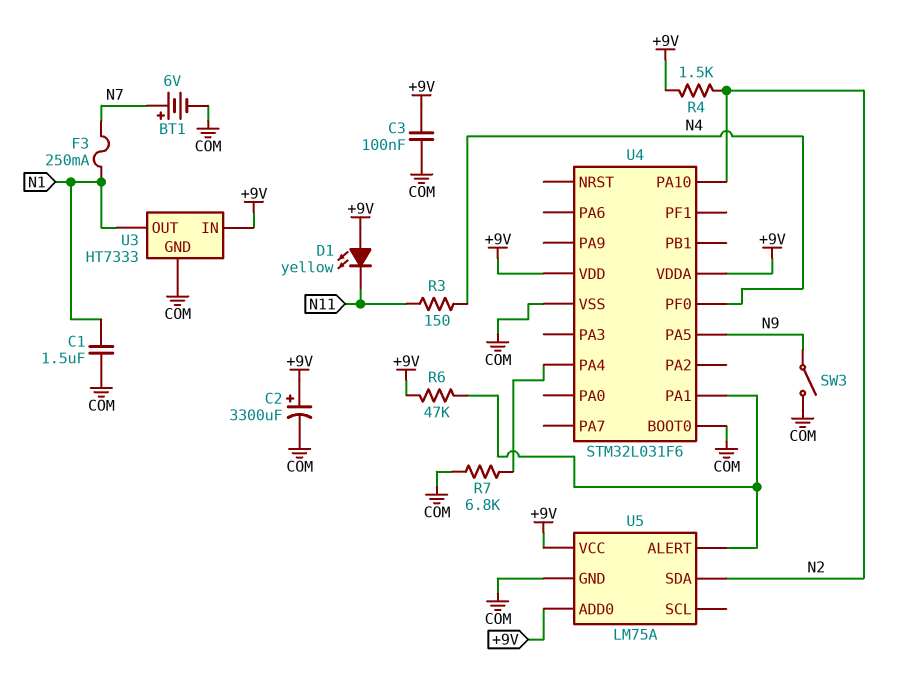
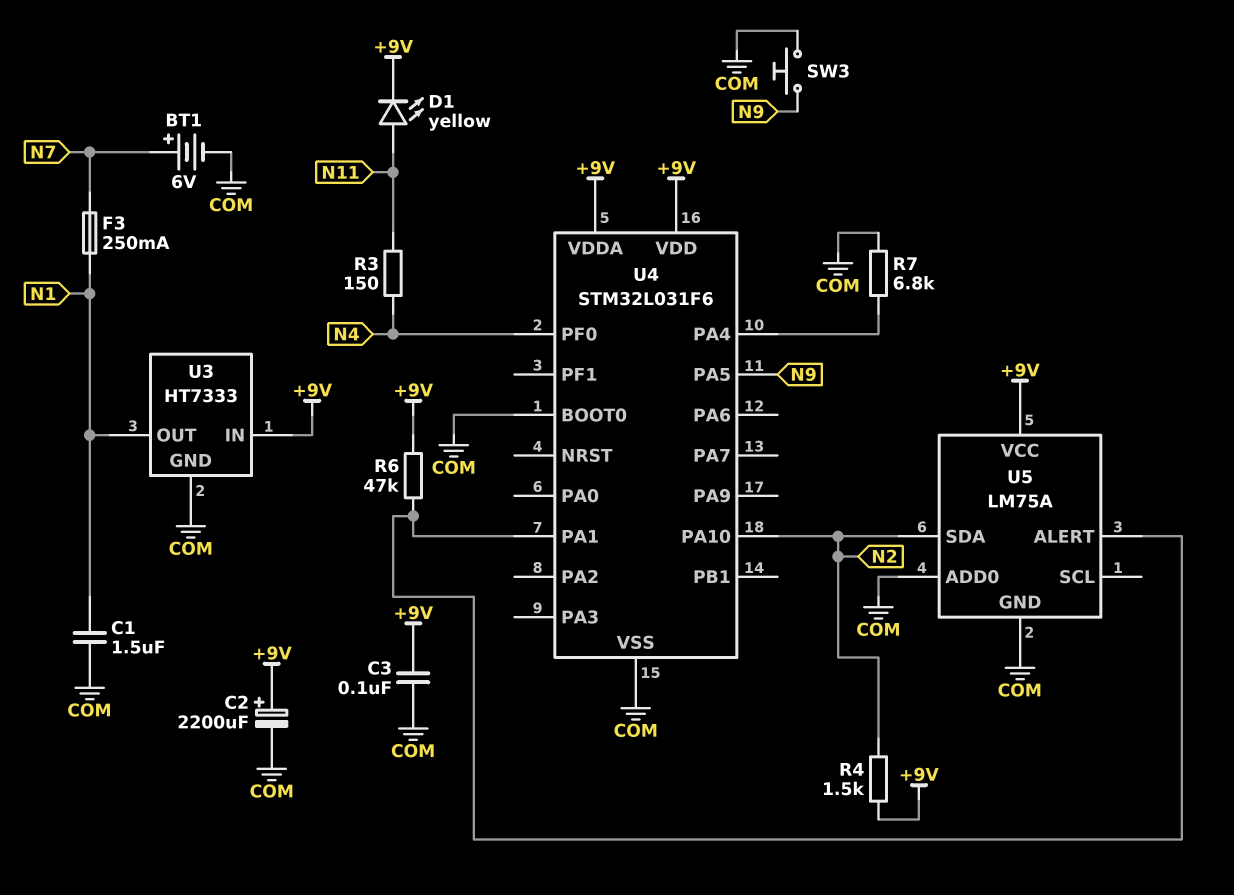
C2: 3300uF (plus +9V, minus COM) -> 2200uF (plus +9V, minus COM)
D1: LED yellow (A +9V, K N11) -> LED yellow (A N11, K +9V)
SW3: switch (COM, N9) -> button (COM, N9)
U5 pin ADD0: +9V -> COM

